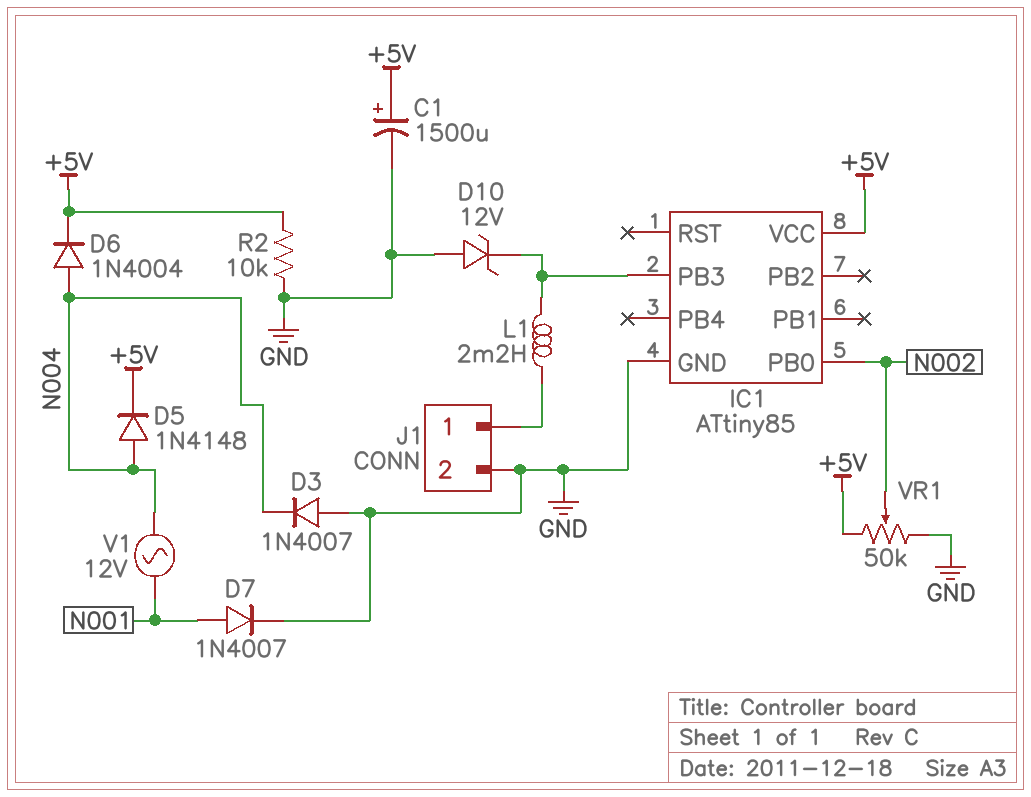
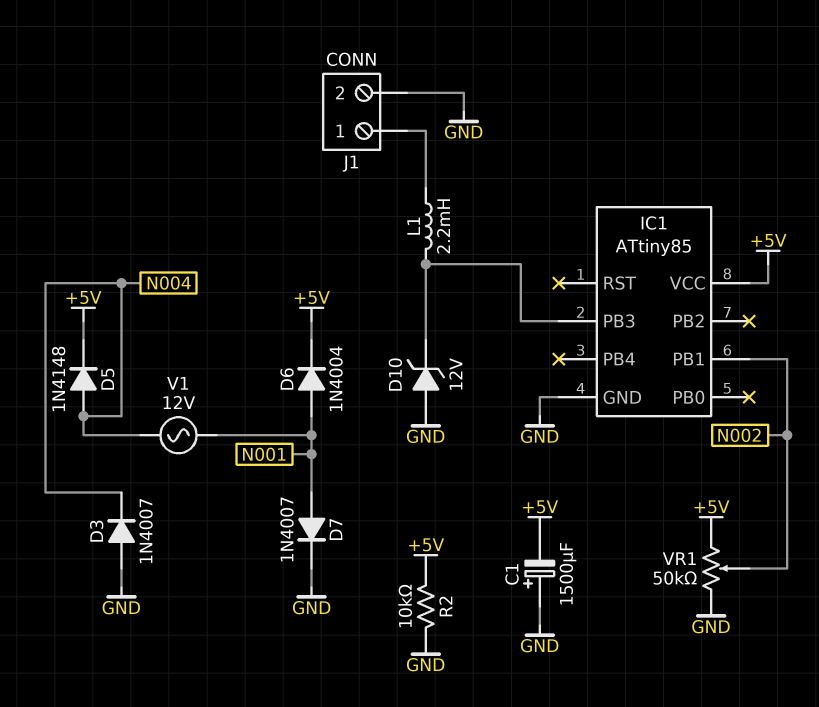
C1: 1500uF (plus +5V, minus GND) -> 1500uF (plus GND, minus +5V)
D6: diode 1N4004 (A N004, K +5V) -> diode 1N4004 (A N001, K +5V)
IC1 pin PB0: N002 -> none
IC1 pin PB1: none -> N002

